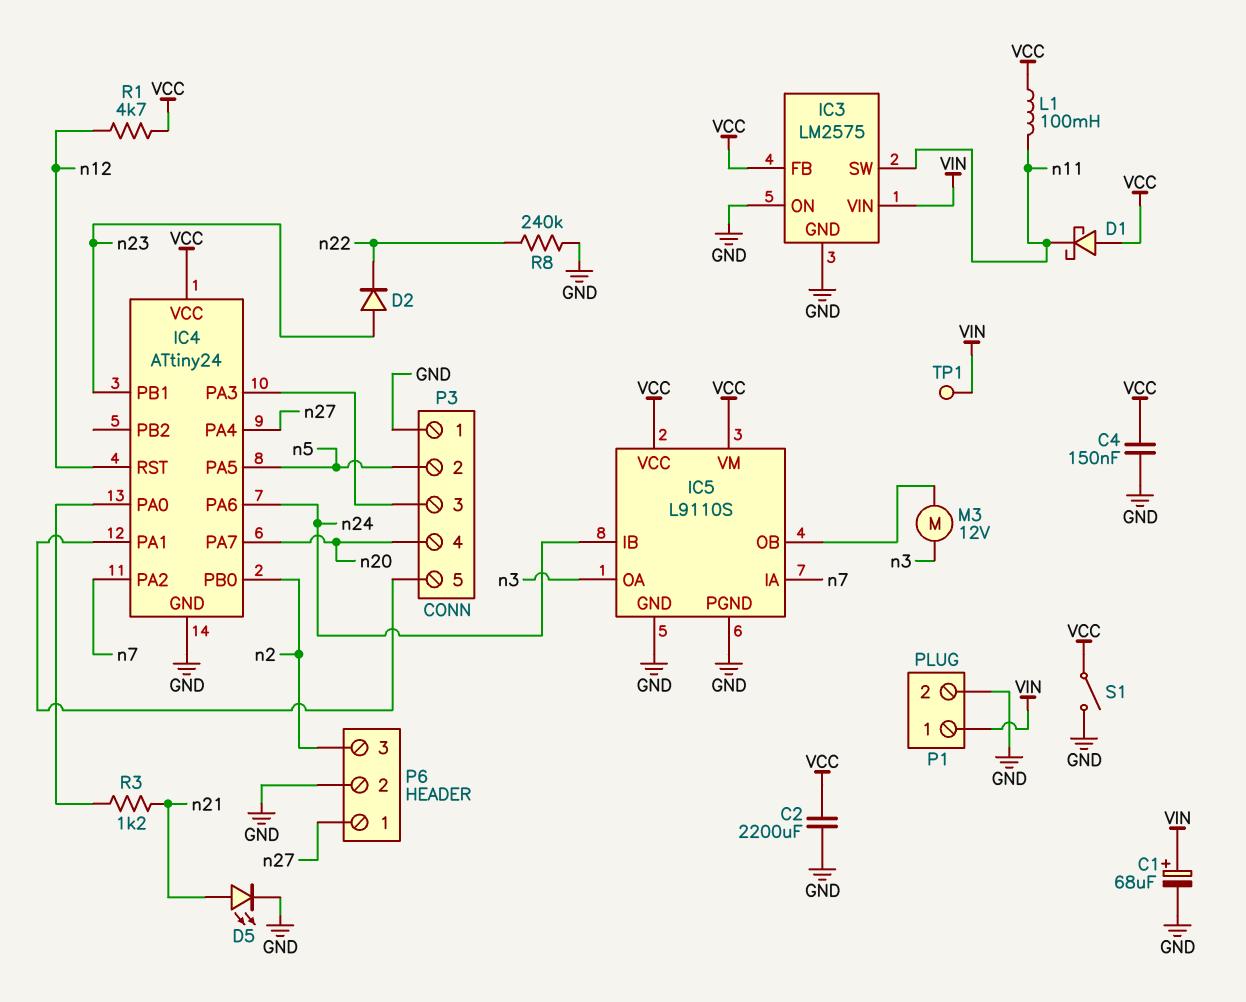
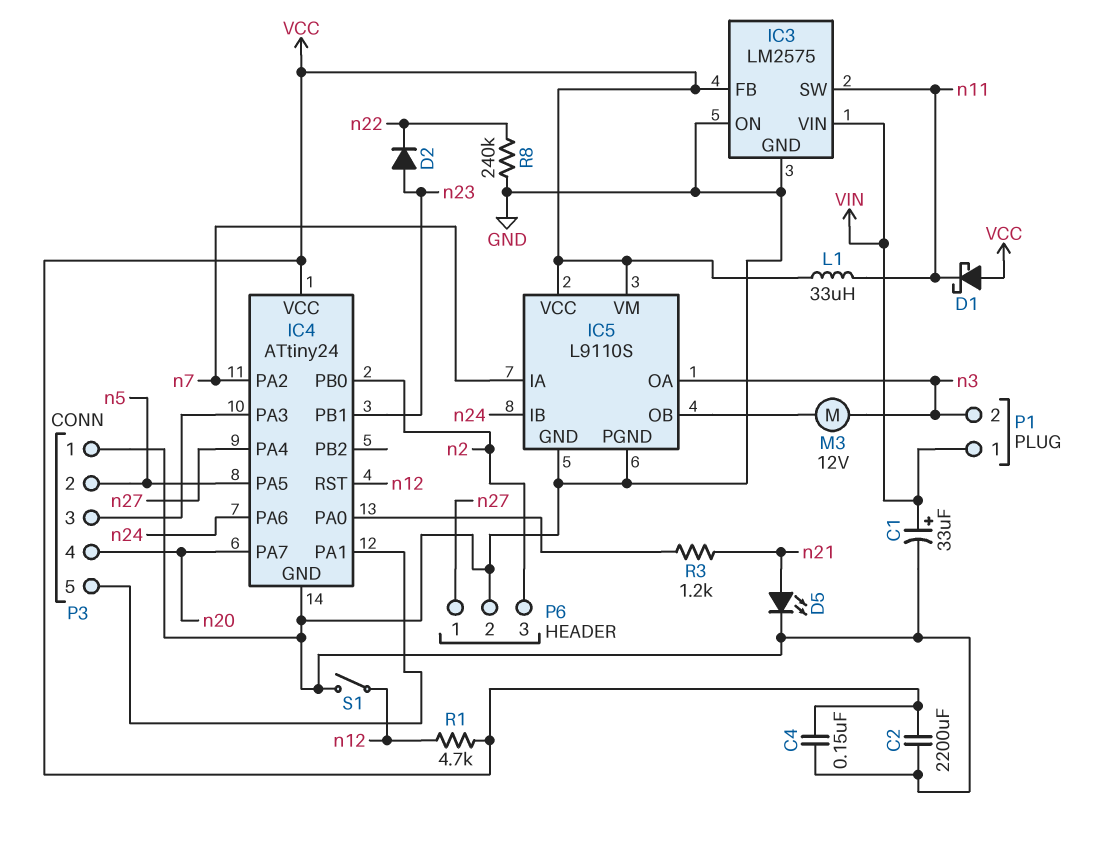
C1: 68uF (plus VIN, minus GND) -> 33uF (plus VIN, minus GND)
L1: 100mH (VCC, n11) -> 33uH (VCC, n11)
P1 pin 2: GND -> n3
S1: switch (GND, VCC) -> switch (GND, n12)
TP1: test point (VIN) -> none

